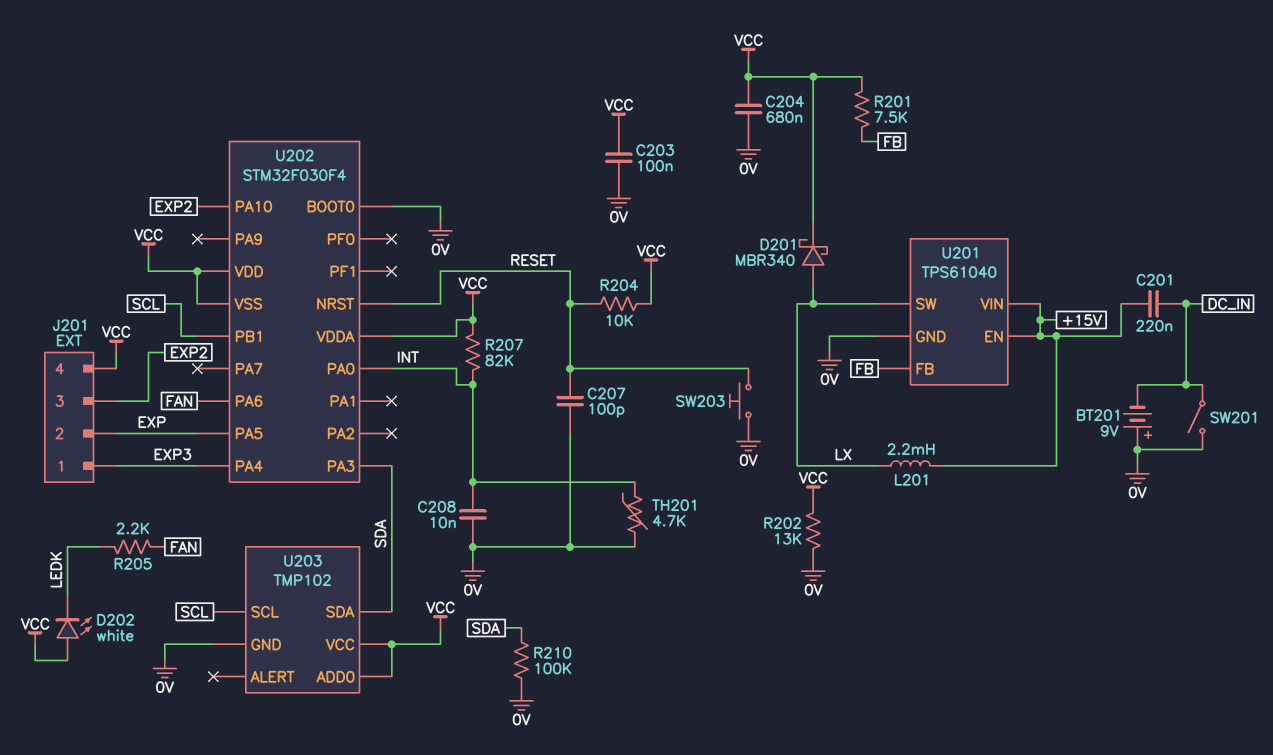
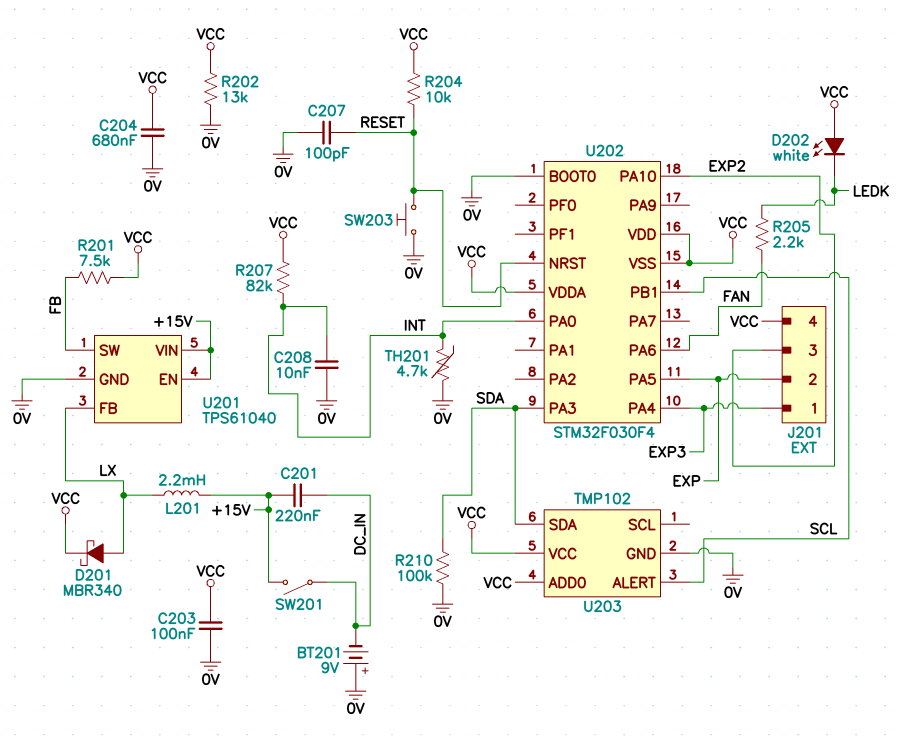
SW201: switch (0V, DC_IN) -> switch (+15V, DC_IN)
U201 pin FB: FB -> LX
U201 pin SW: LX -> FB
U203 pin ALERT: none -> SCL
U203 pin SCL: SCL -> none

